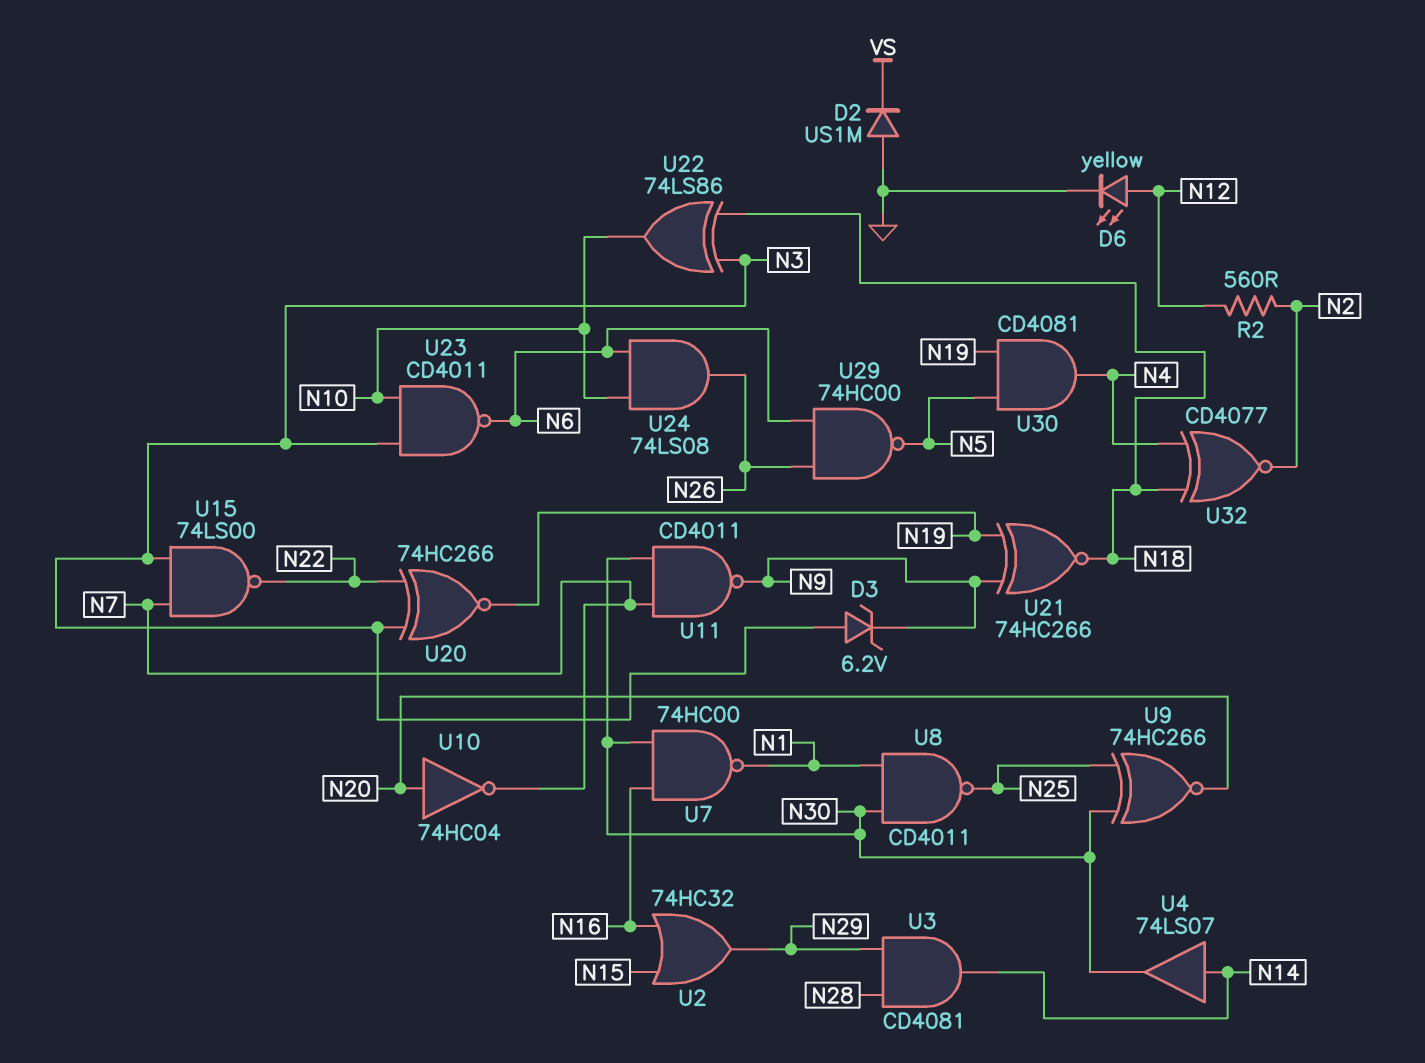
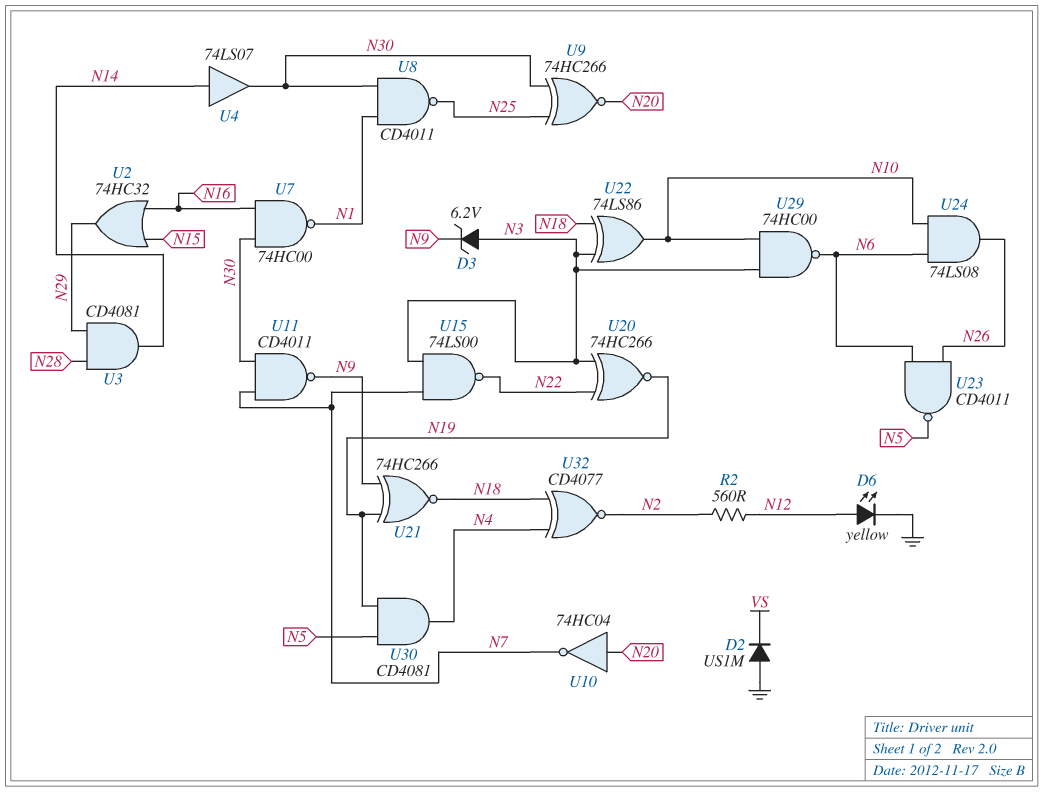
U23: NAND CD4011 (in N3, in N10, out N6) -> NAND CD4011 (in N6, in N26, out N5)
U29: NAND 74HC00 (in N6, in N26, out N5) -> NAND 74HC00 (in N3, in N10, out N6)

